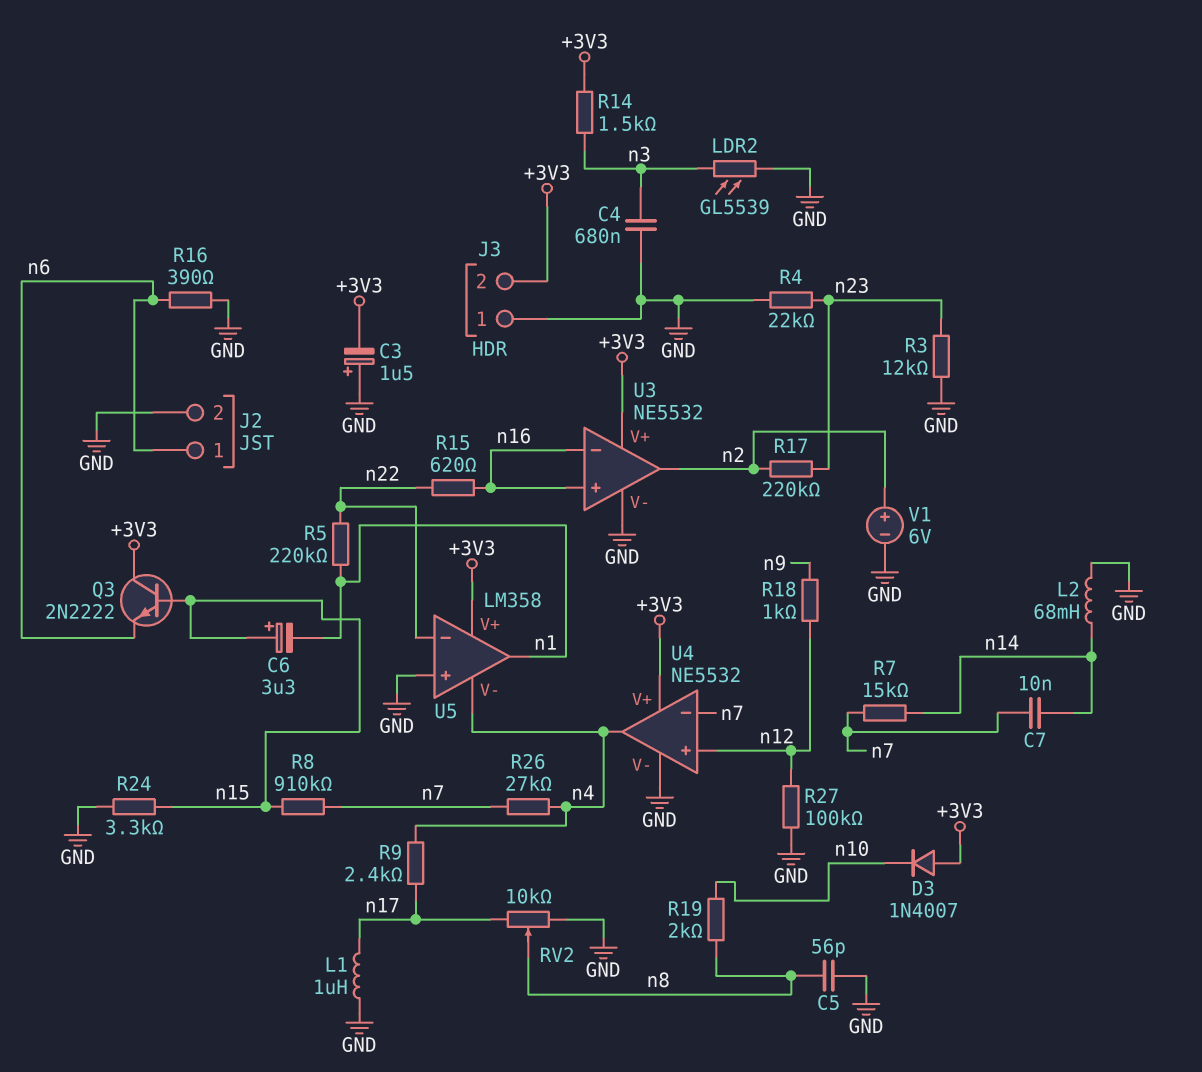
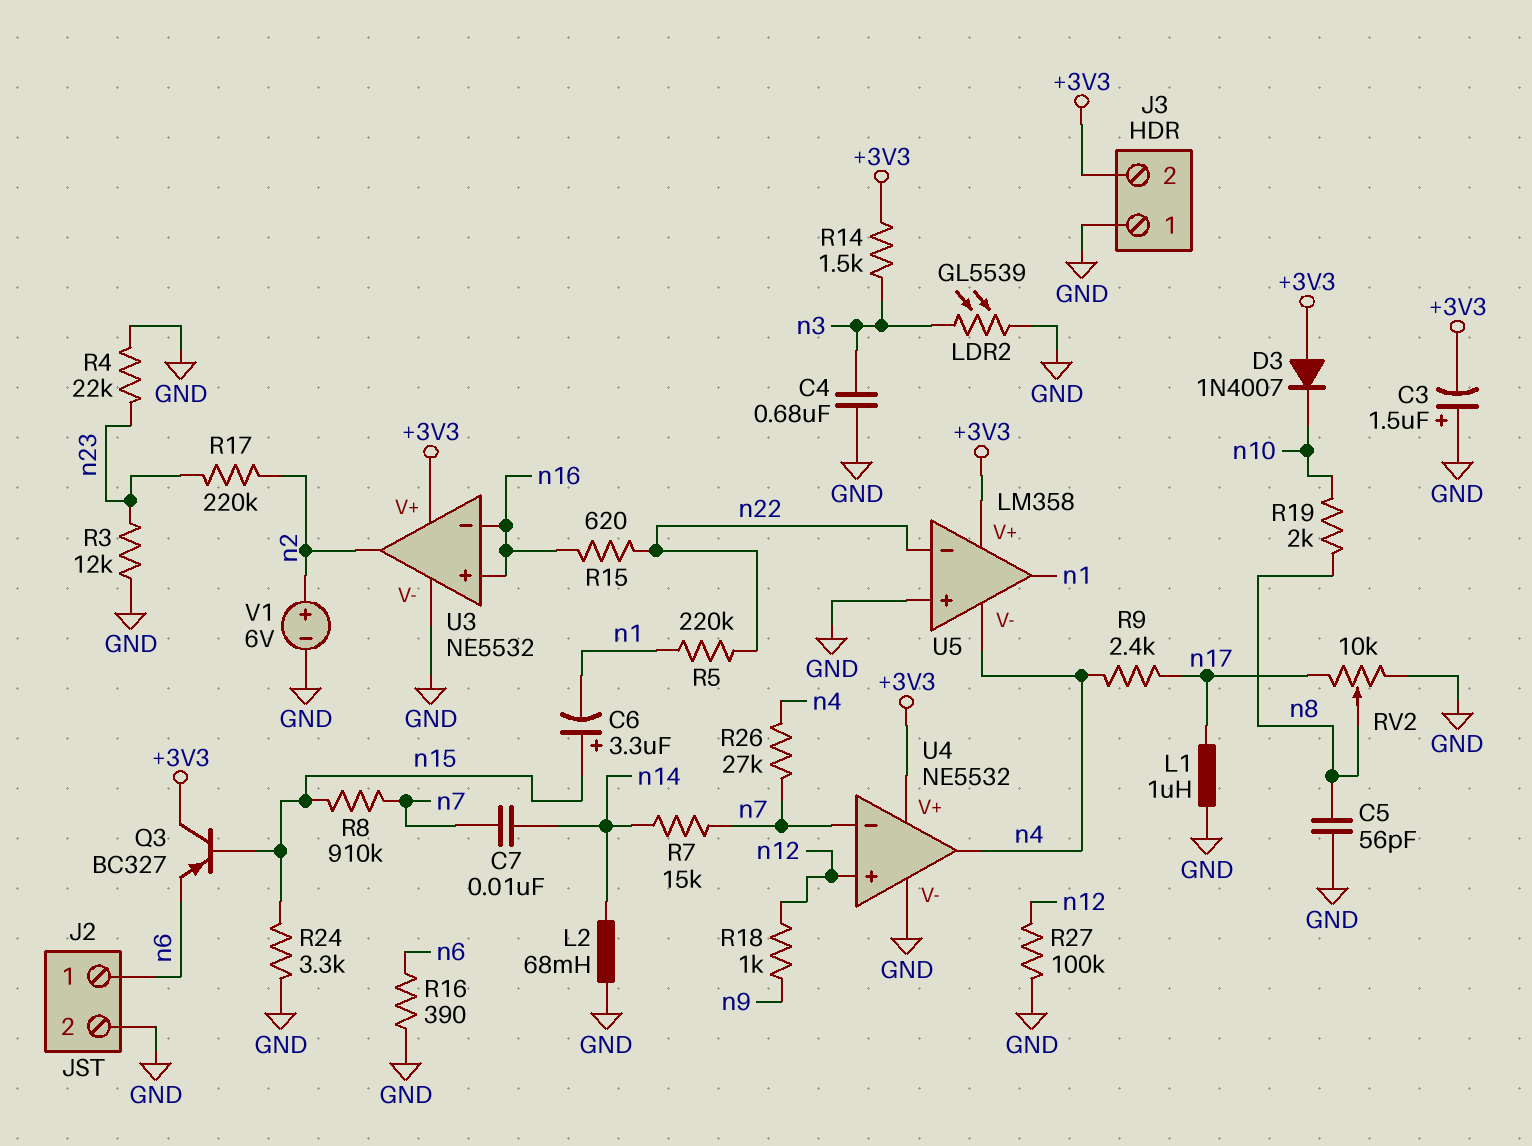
Q3: NPN 2N2222 (B n15, C +3V3, E n6) -> PNP BC327 (B n15, C +3V3, E n6)

